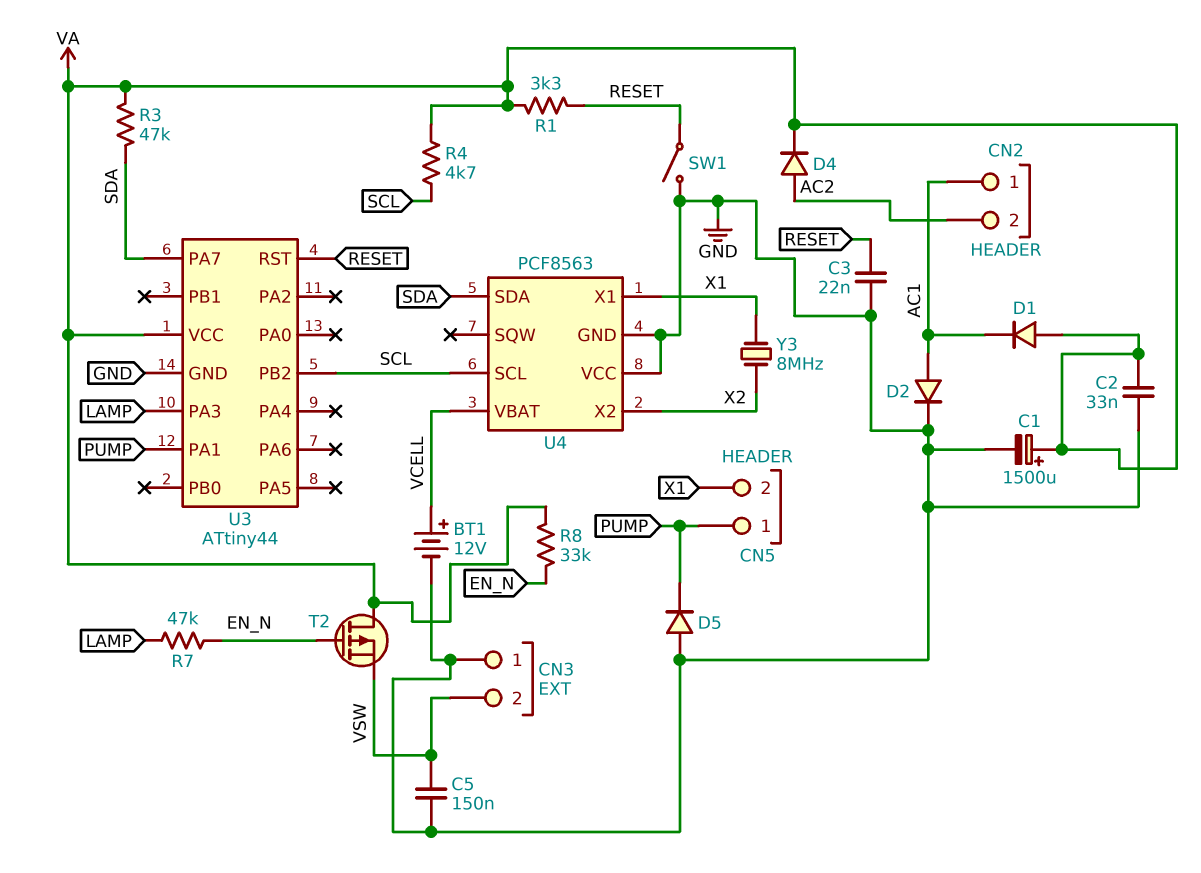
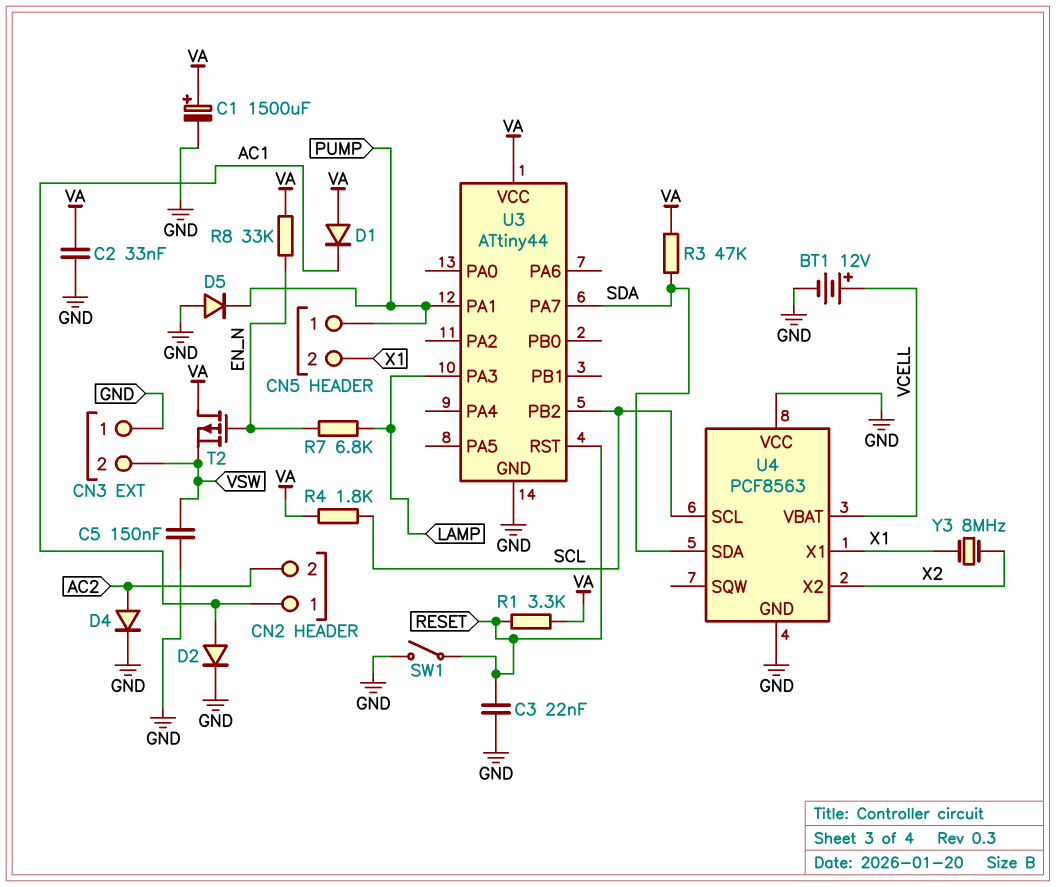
D4: diode (A AC2, K VA) -> diode (A AC2, K GND)
R4: 4.7k (SCL, VA) -> 1.8k (SCL, VA)
R7: 47k (EN_N, LAMP) -> 6.8k (EN_N, LAMP)

